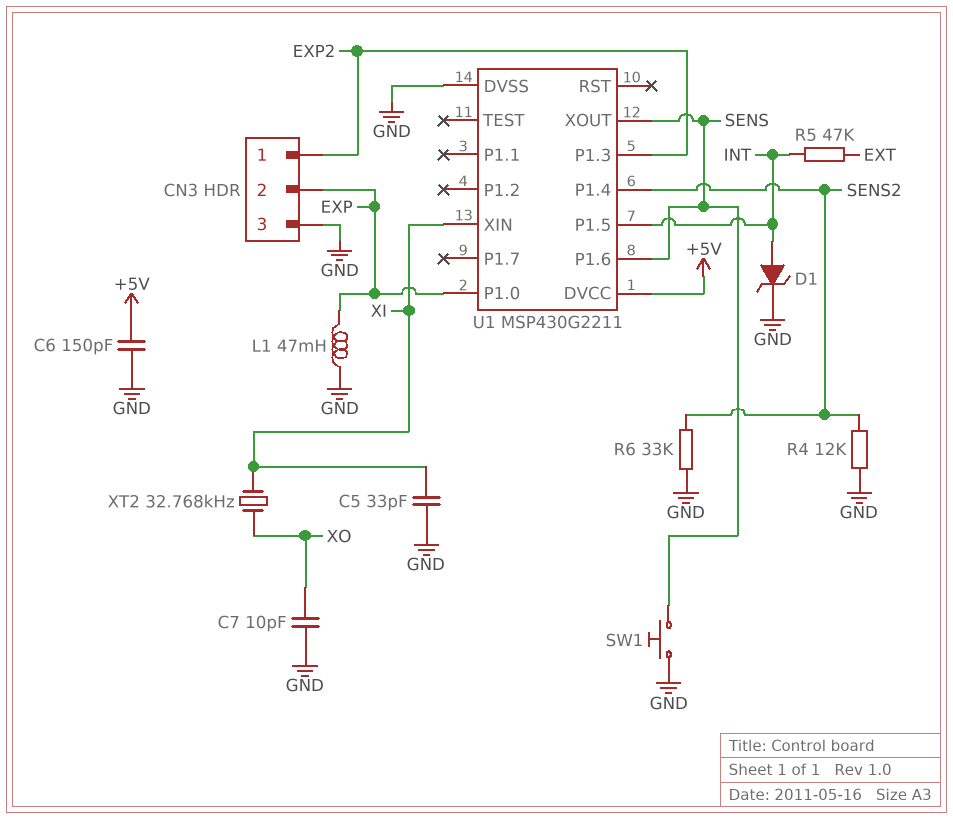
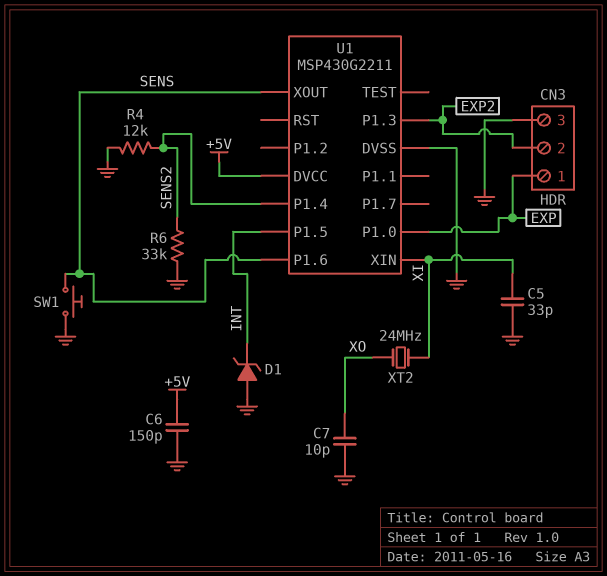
CN3 pin 1: EXP2 -> EXP
CN3 pin 2: EXP -> EXP2
D1: zener (A INT, K GND) -> zener (A GND, K INT)
L1: 47mH (EXP, GND) -> none
R5: 47k (EXT, INT) -> none
XT2: 32.768kHz (XI, XO) -> 24MHz (XI, XO)

